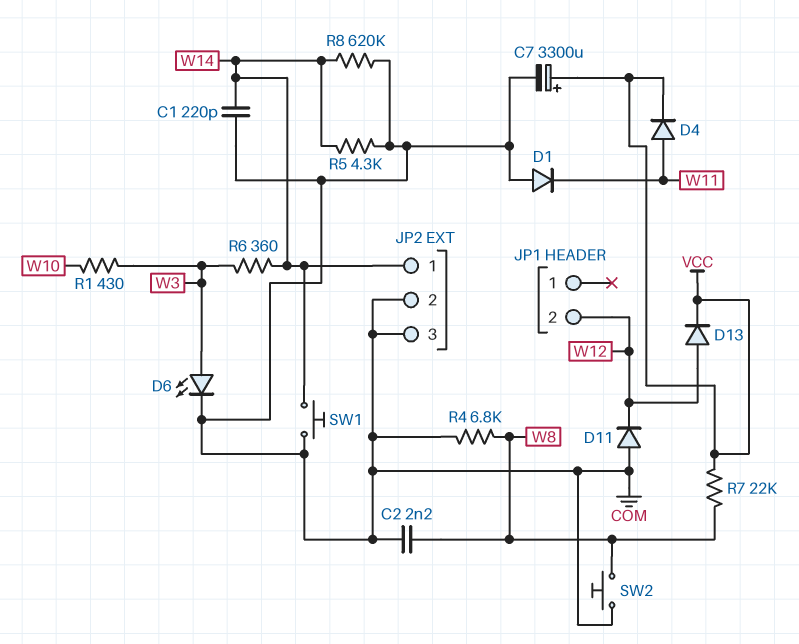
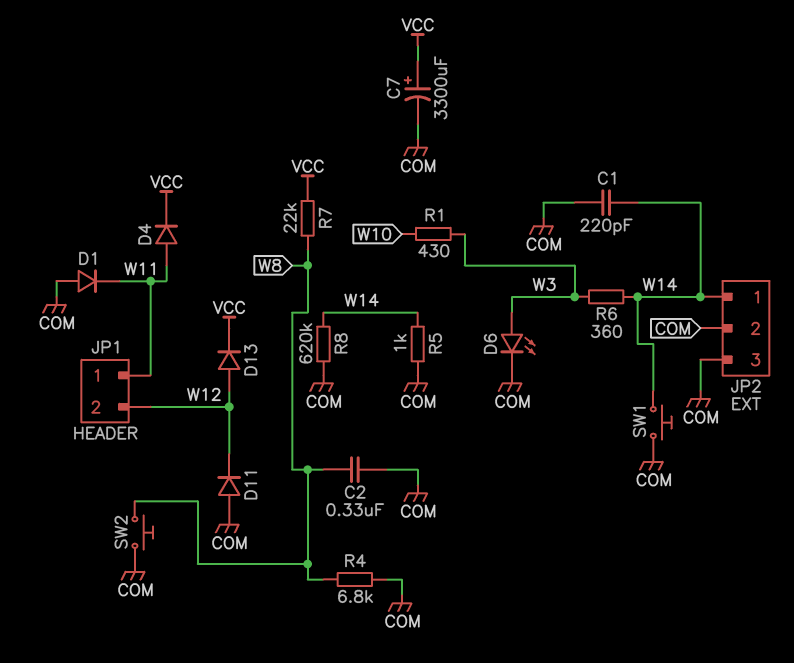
C2: 2.2nF (COM, W8) -> 330nF (COM, W8)
JP1 pin 1: none -> W11
R5: 4.3k (COM, W14) -> 1k (COM, W14)

